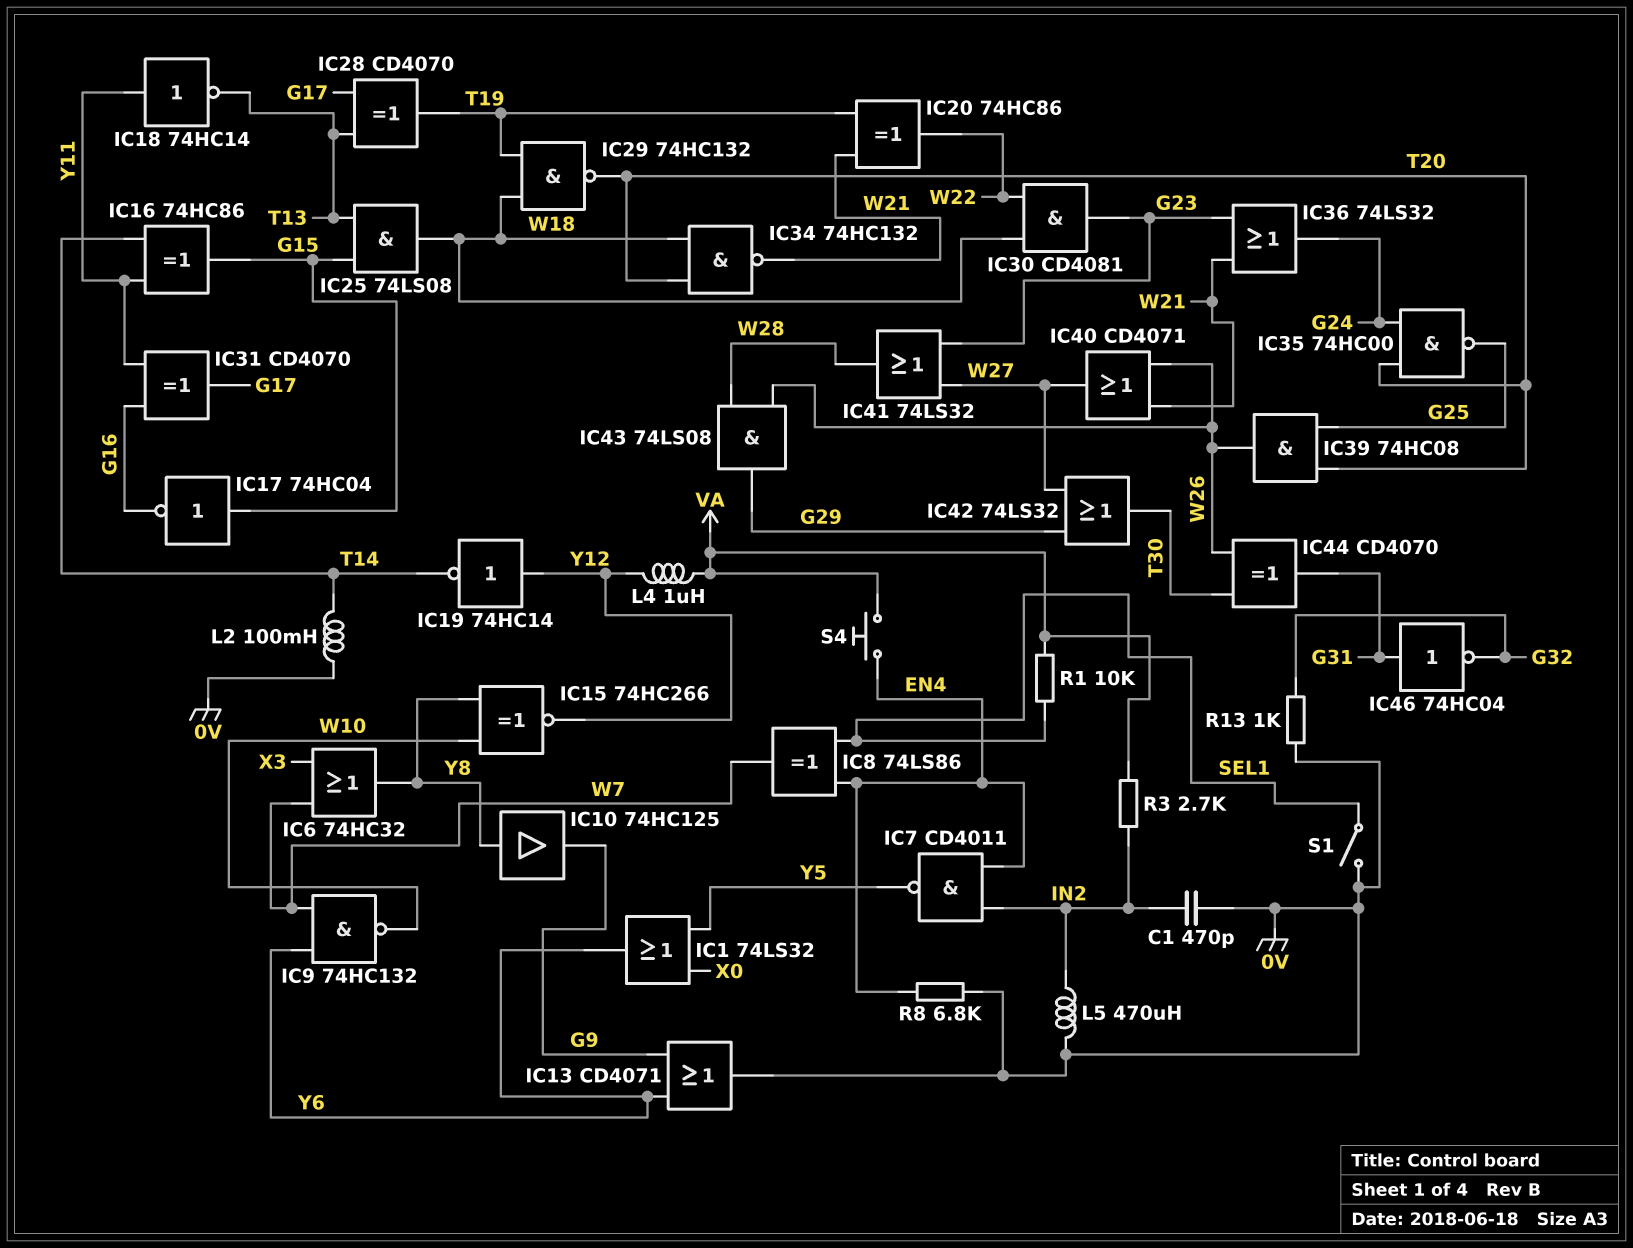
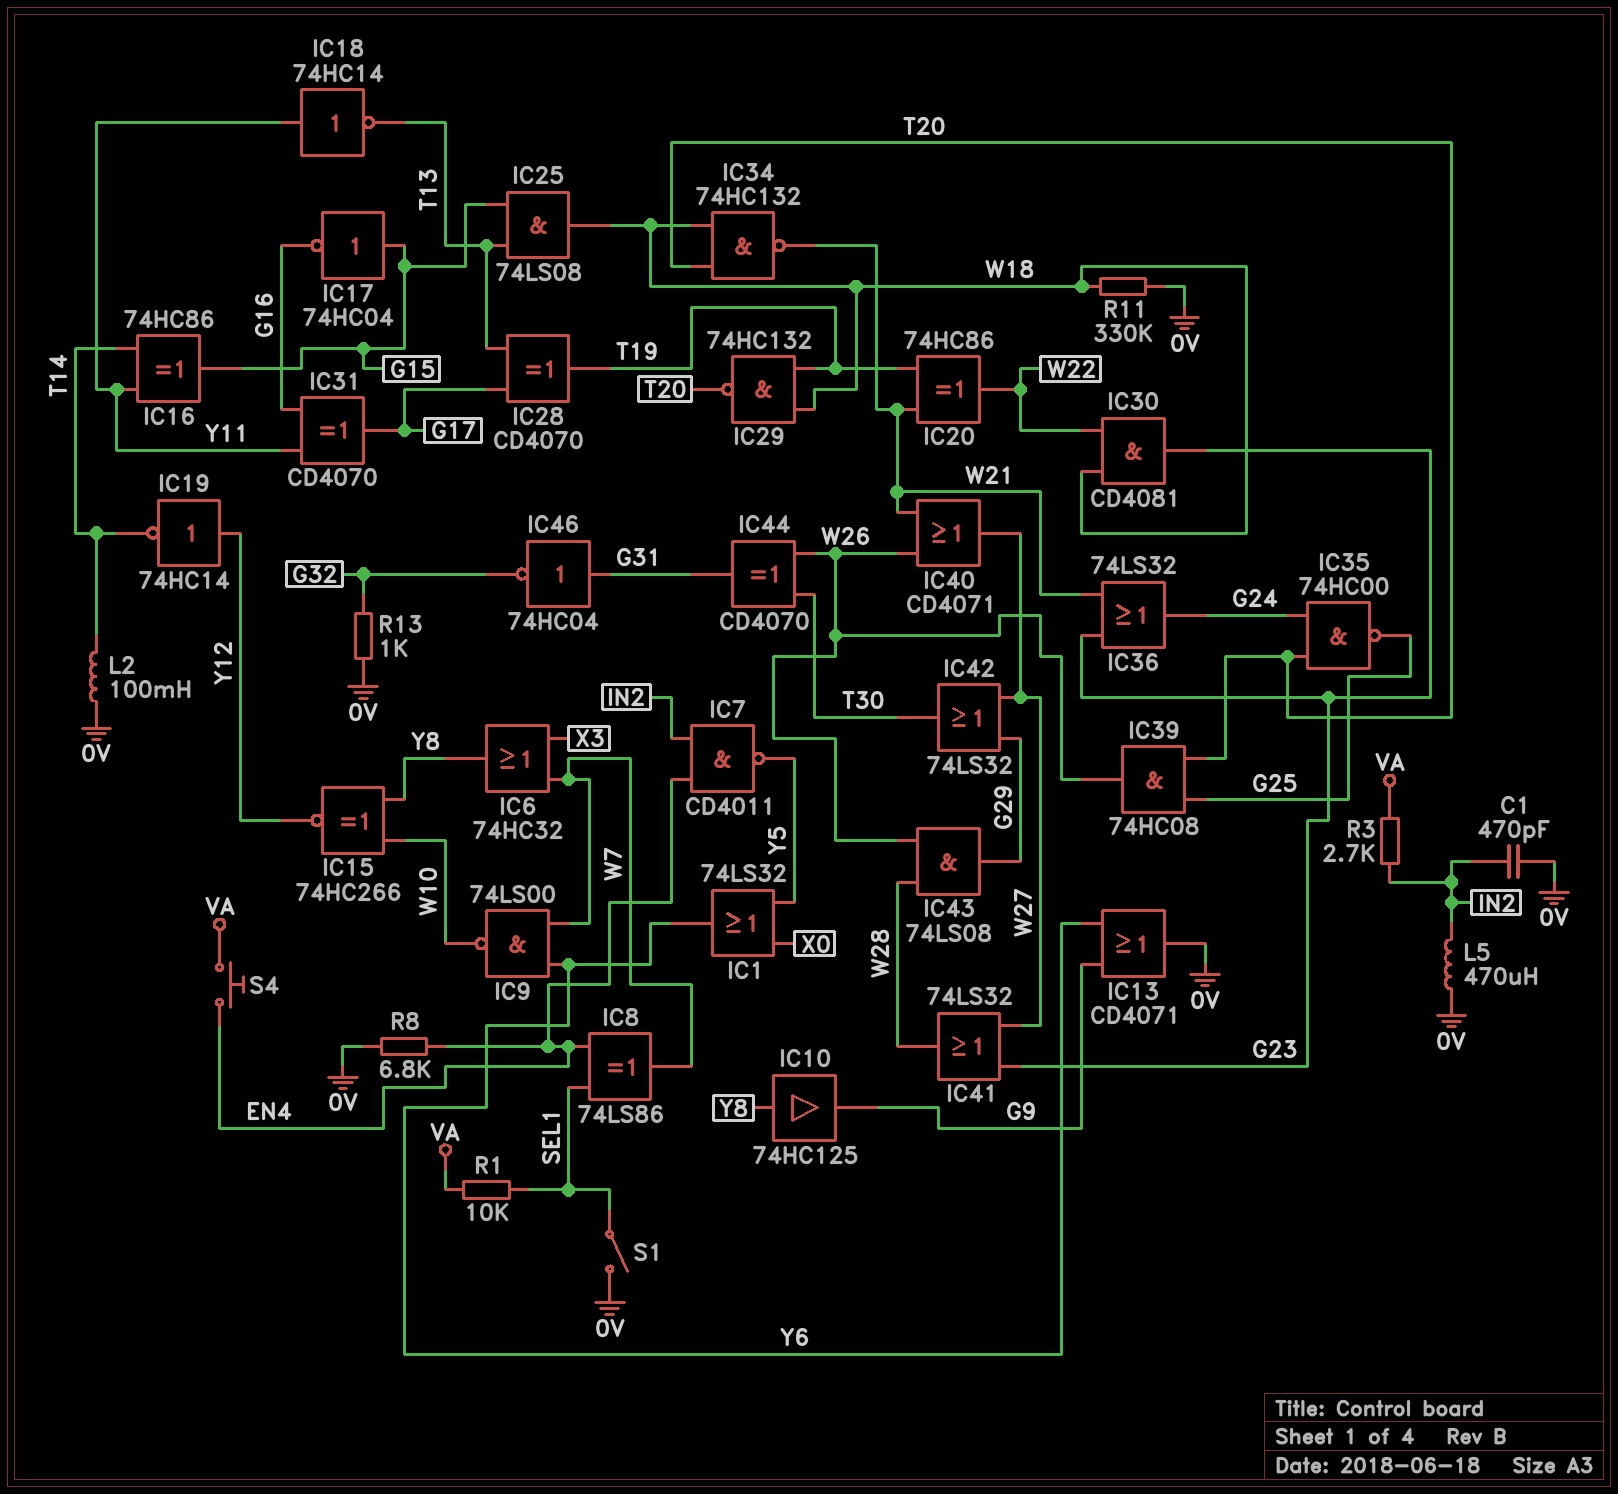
IC9: NAND 74HC132 (in W7, in Y6, out W10) -> NAND 74LS00 (in W7, in Y6, out W10)
L4: 1uH (VA, Y12) -> none
R11: none -> 330k (0V, W18)

